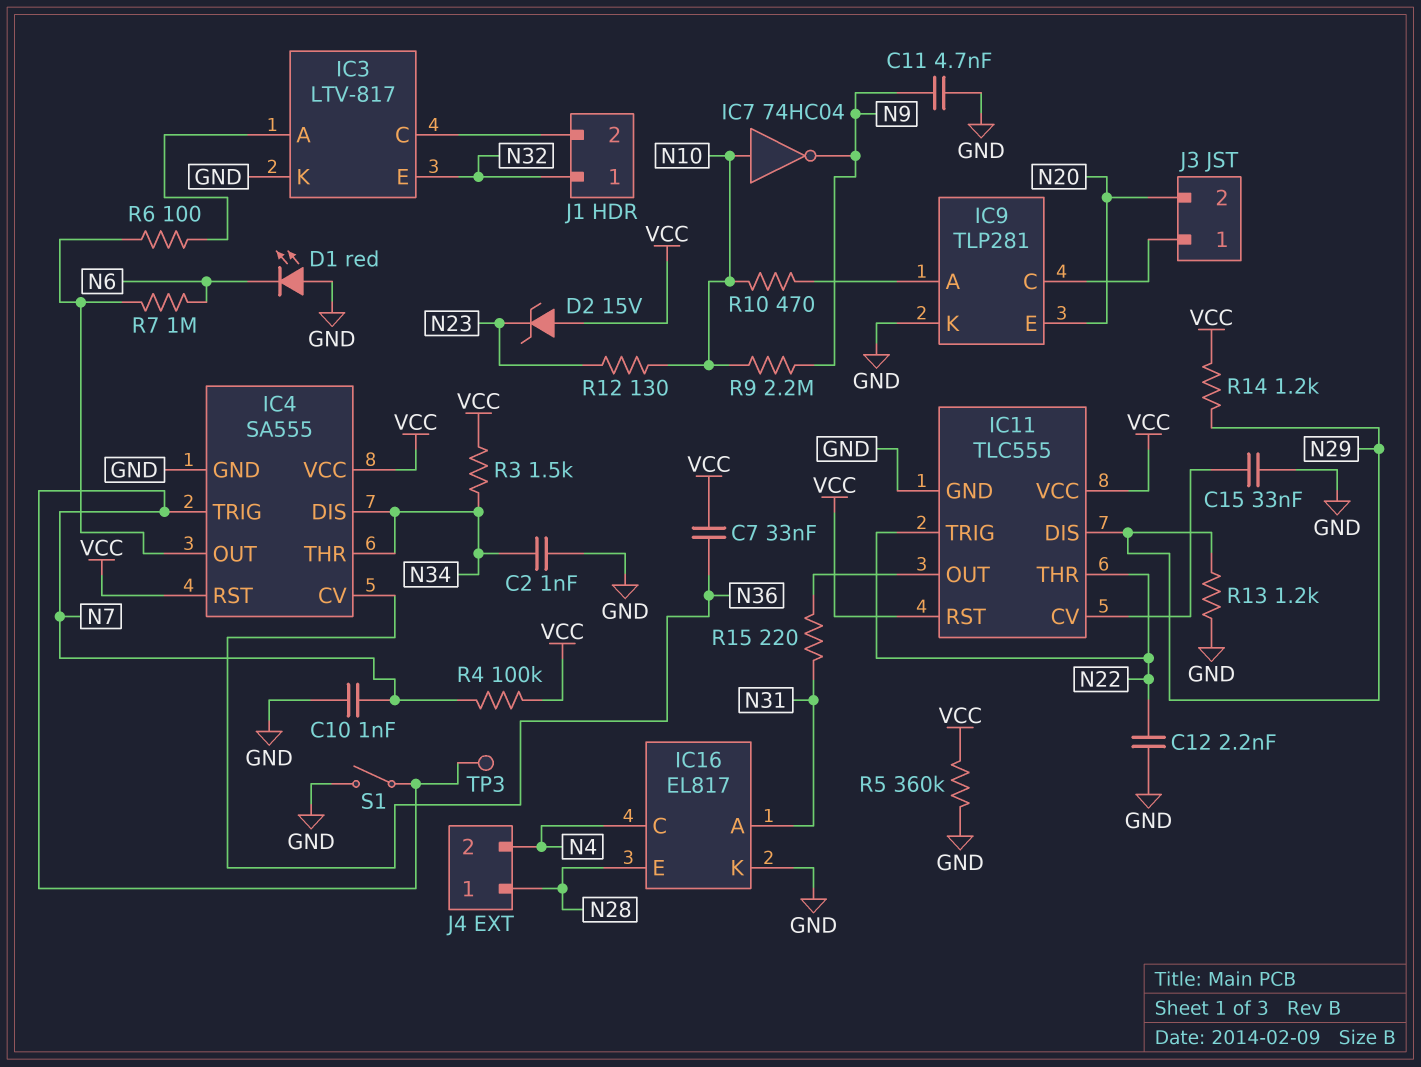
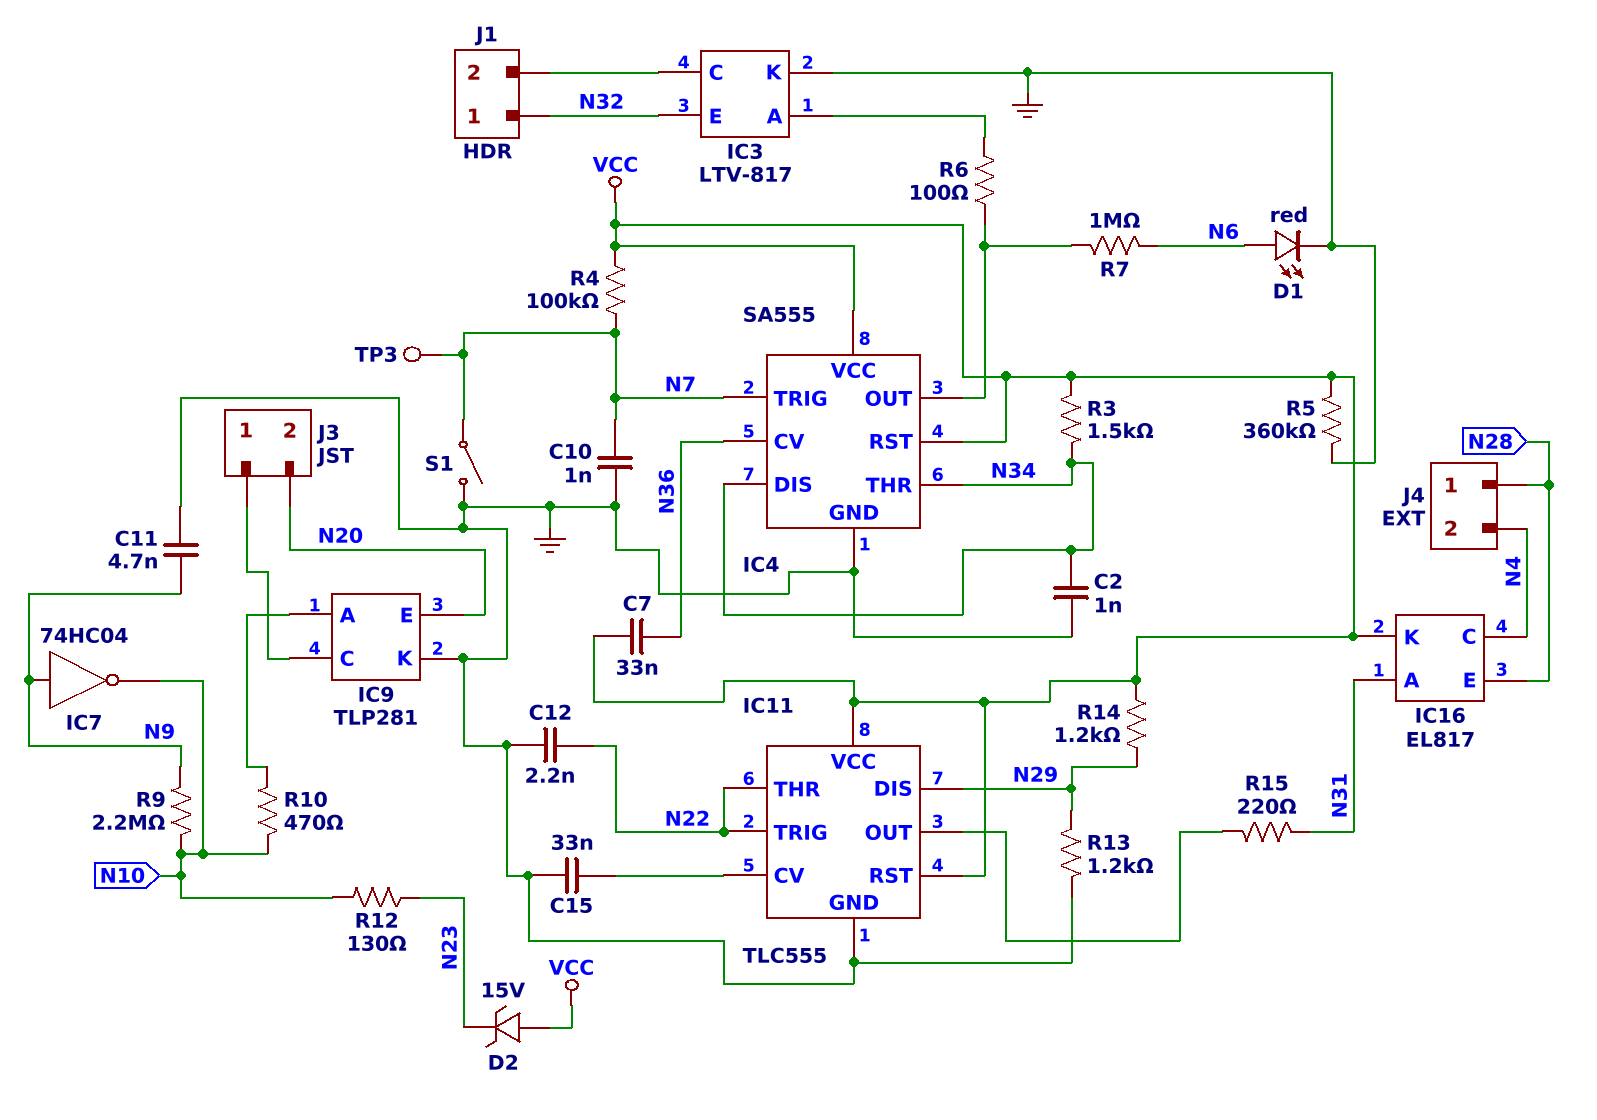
D1: LED red (A GND, K N6) -> LED red (A N6, K GND)
IC7: NOT 74HC04 (in N10, out N9) -> NOT 74HC04 (in N9, out N10)
IC16 pin K: GND -> VCC

